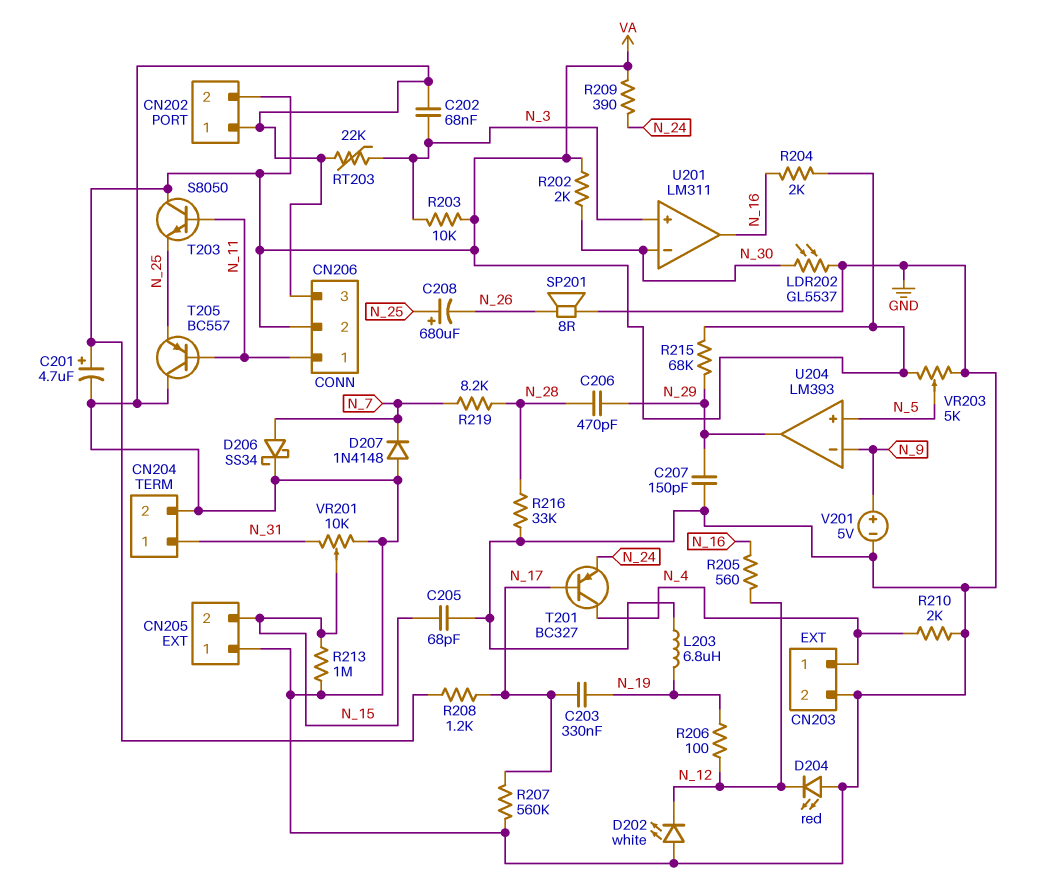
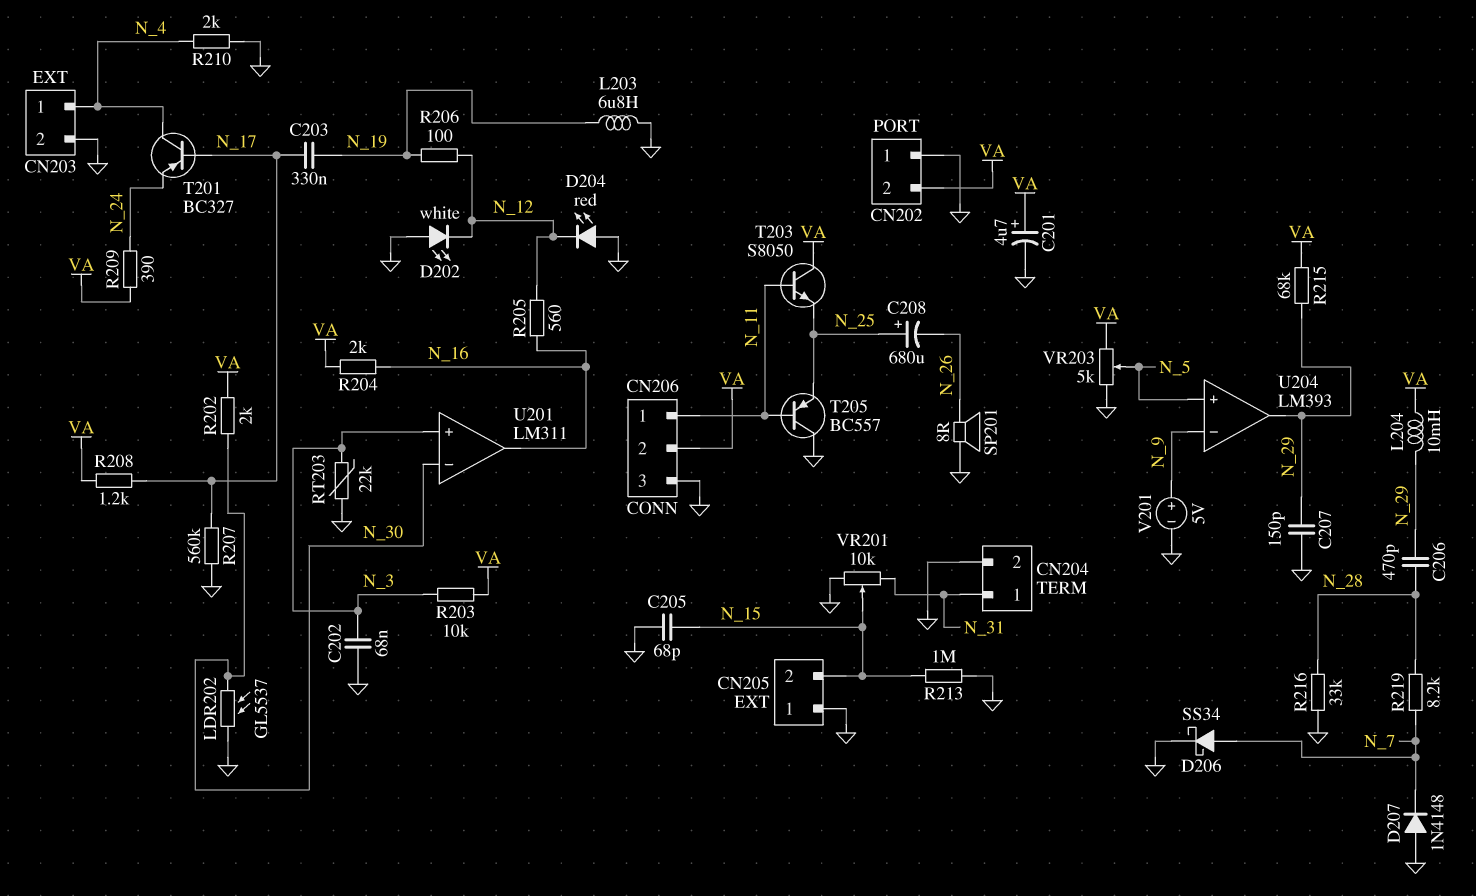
L204: none -> 10mH (N_29, VA)

